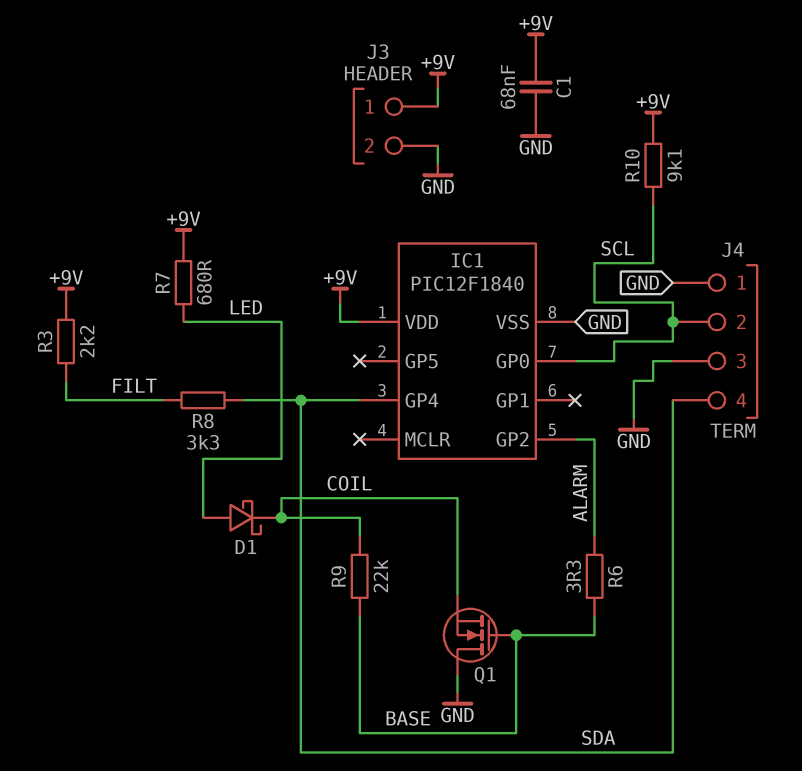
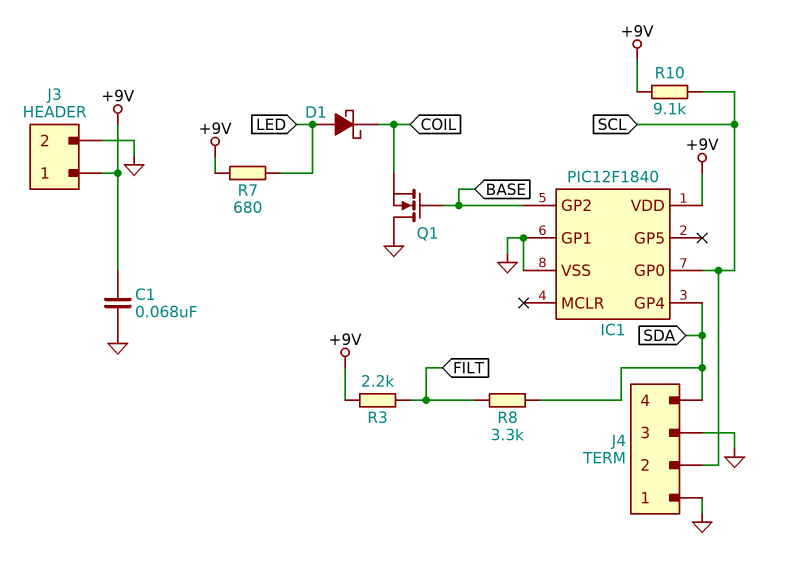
IC1 pin GP1: none -> GND
IC1 pin GP2: ALARM -> BASE
R6: 3.3 (ALARM, BASE) -> none
R9: 22k (BASE, COIL) -> none

